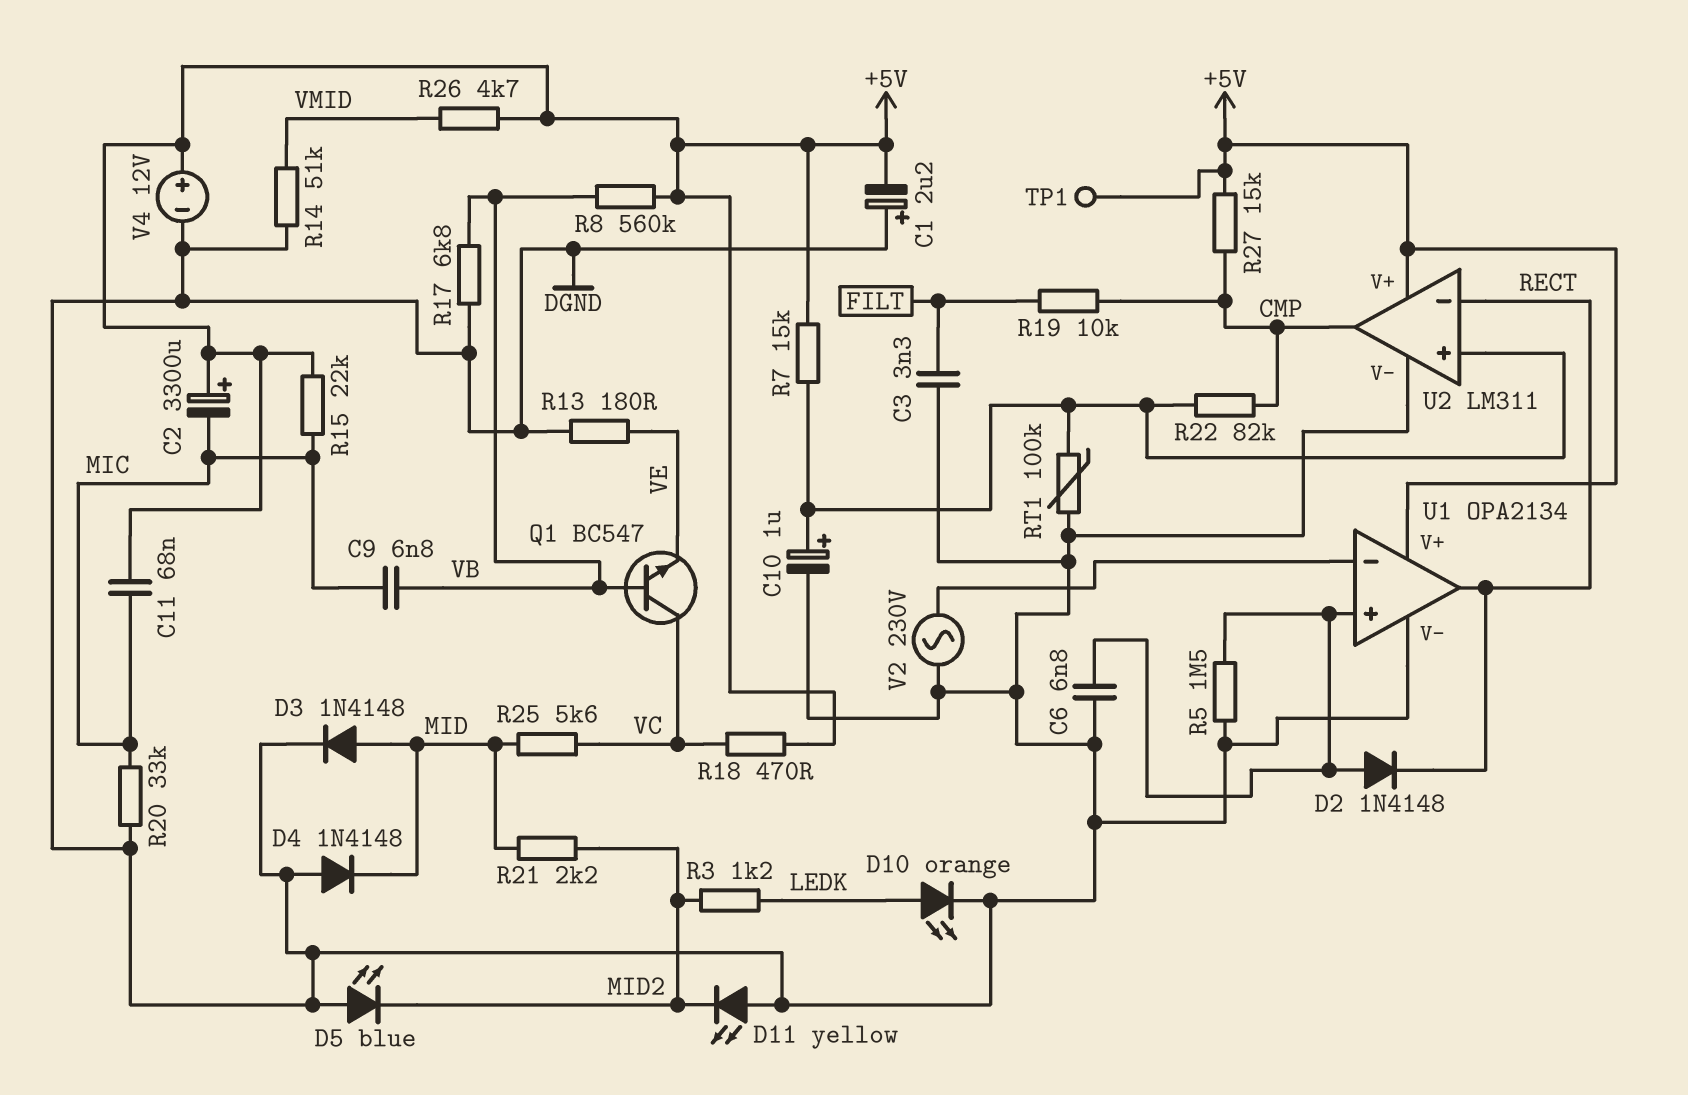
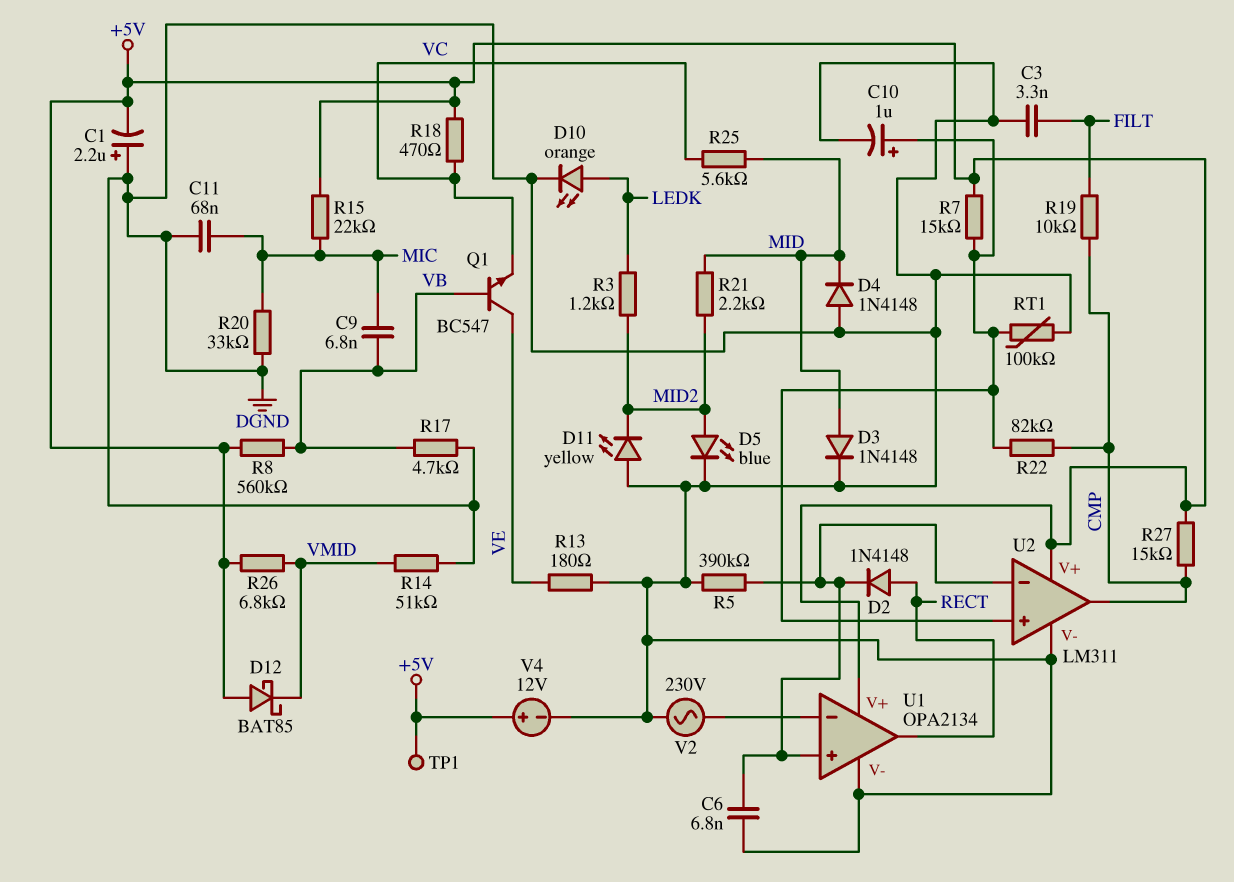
C2: 3300uF (plus +5V, minus MIC) -> none
C11: 68nF (+5V, MIC) -> 68nF (DGND, MIC)
D2: diode 1N4148 (A U1/in+, K RECT) -> diode 1N4148 (A RECT, K U1/in+)
D5: LED blue (A DGND, K MID2) -> LED blue (A MID2, K DGND)
D12: none -> schottky BAT85 (A +5V, K VMID)
Q1: NPN BC547 (B VB, C VC, E VE) -> NPN BC547 (B VB, C VE, E VC)
R5: 1.5M (DGND, U1/in+) -> 390k (DGND, U1/in+)
R17: 6.8k (DGND, VB) -> 4.7k (DGND, VB)
R26: 4.7k (+5V, VMID) -> 6.8k (+5V, VMID)
U2 pin in-: RECT -> U1/in+

